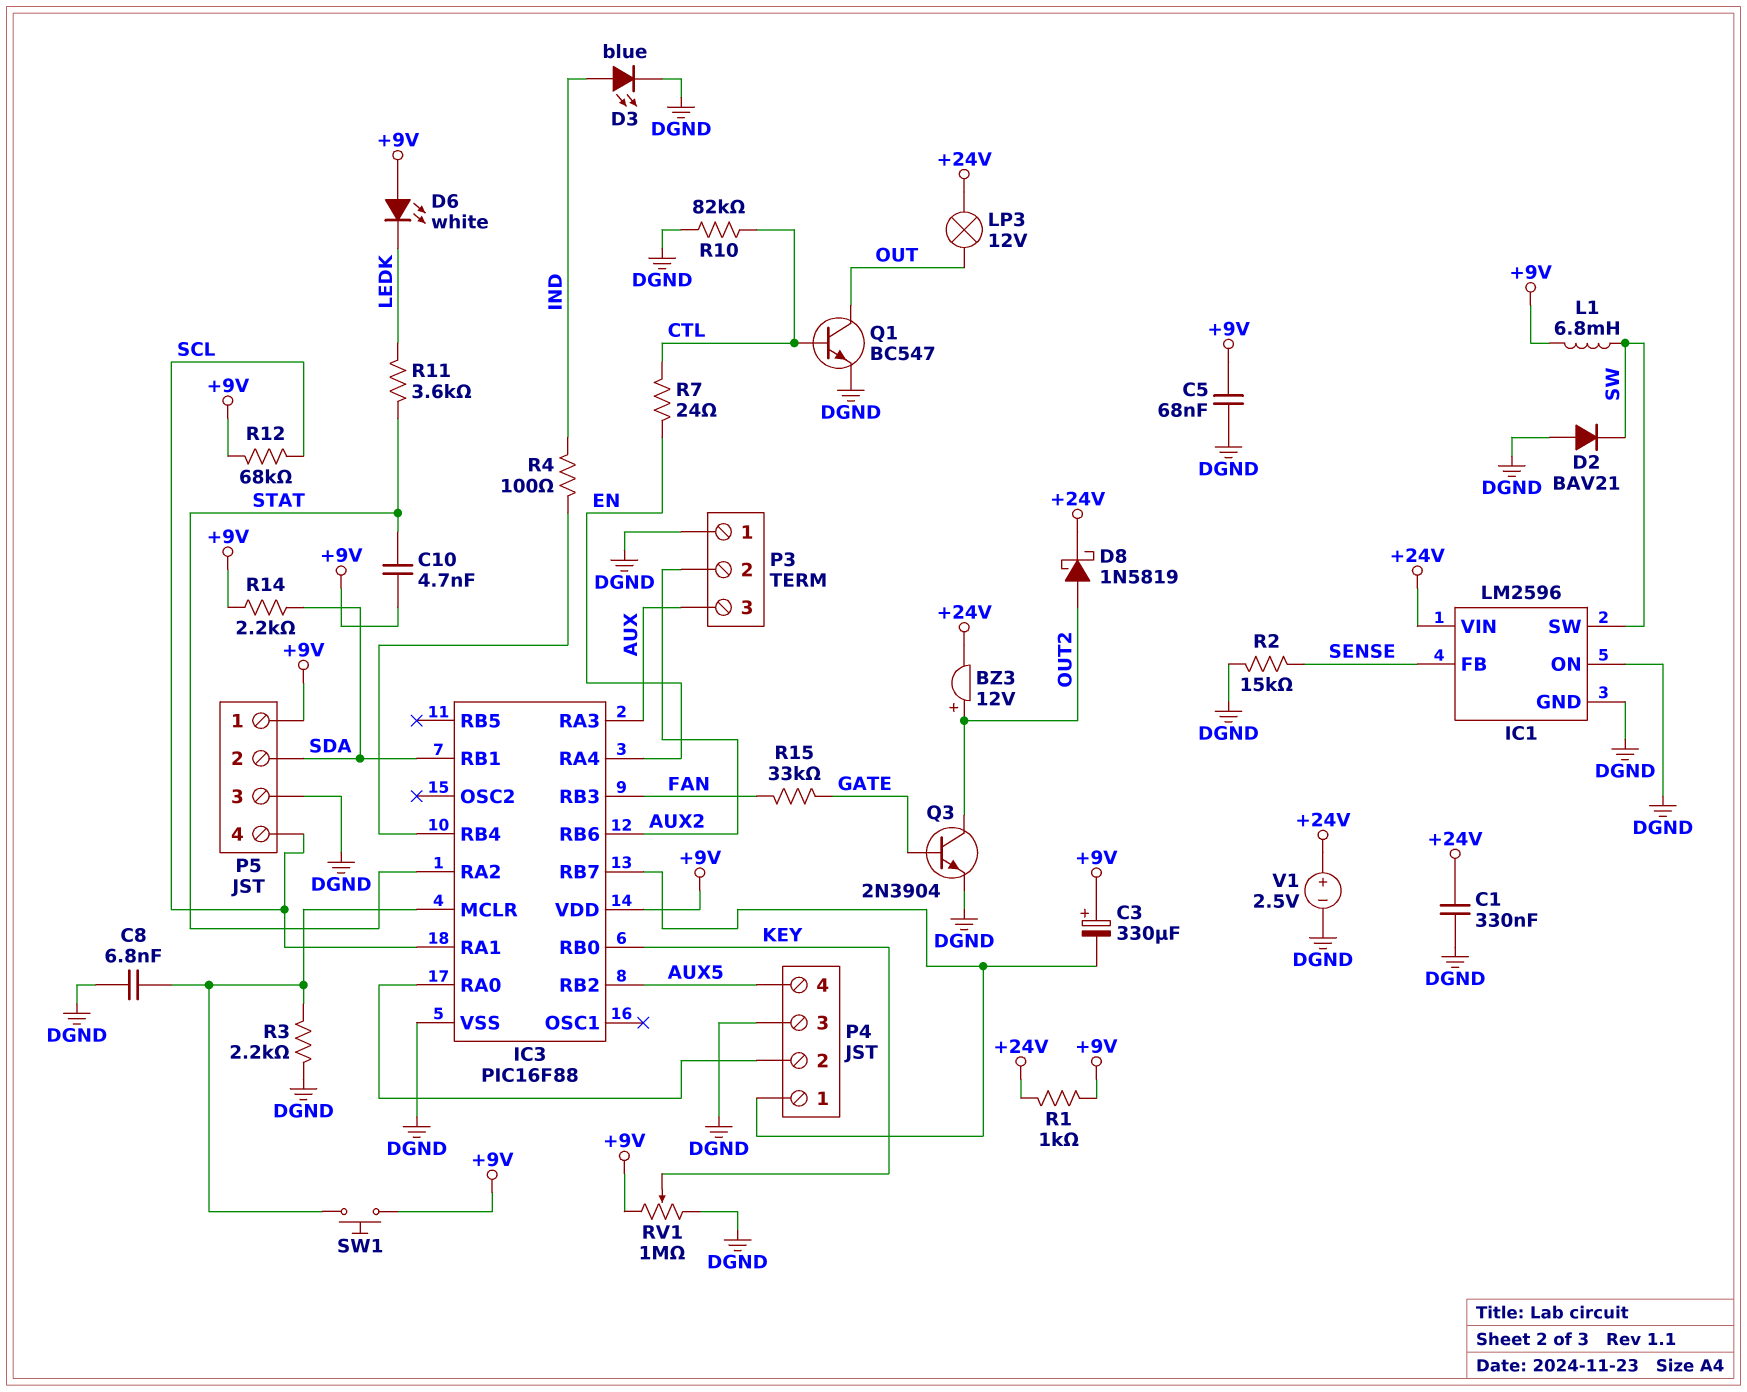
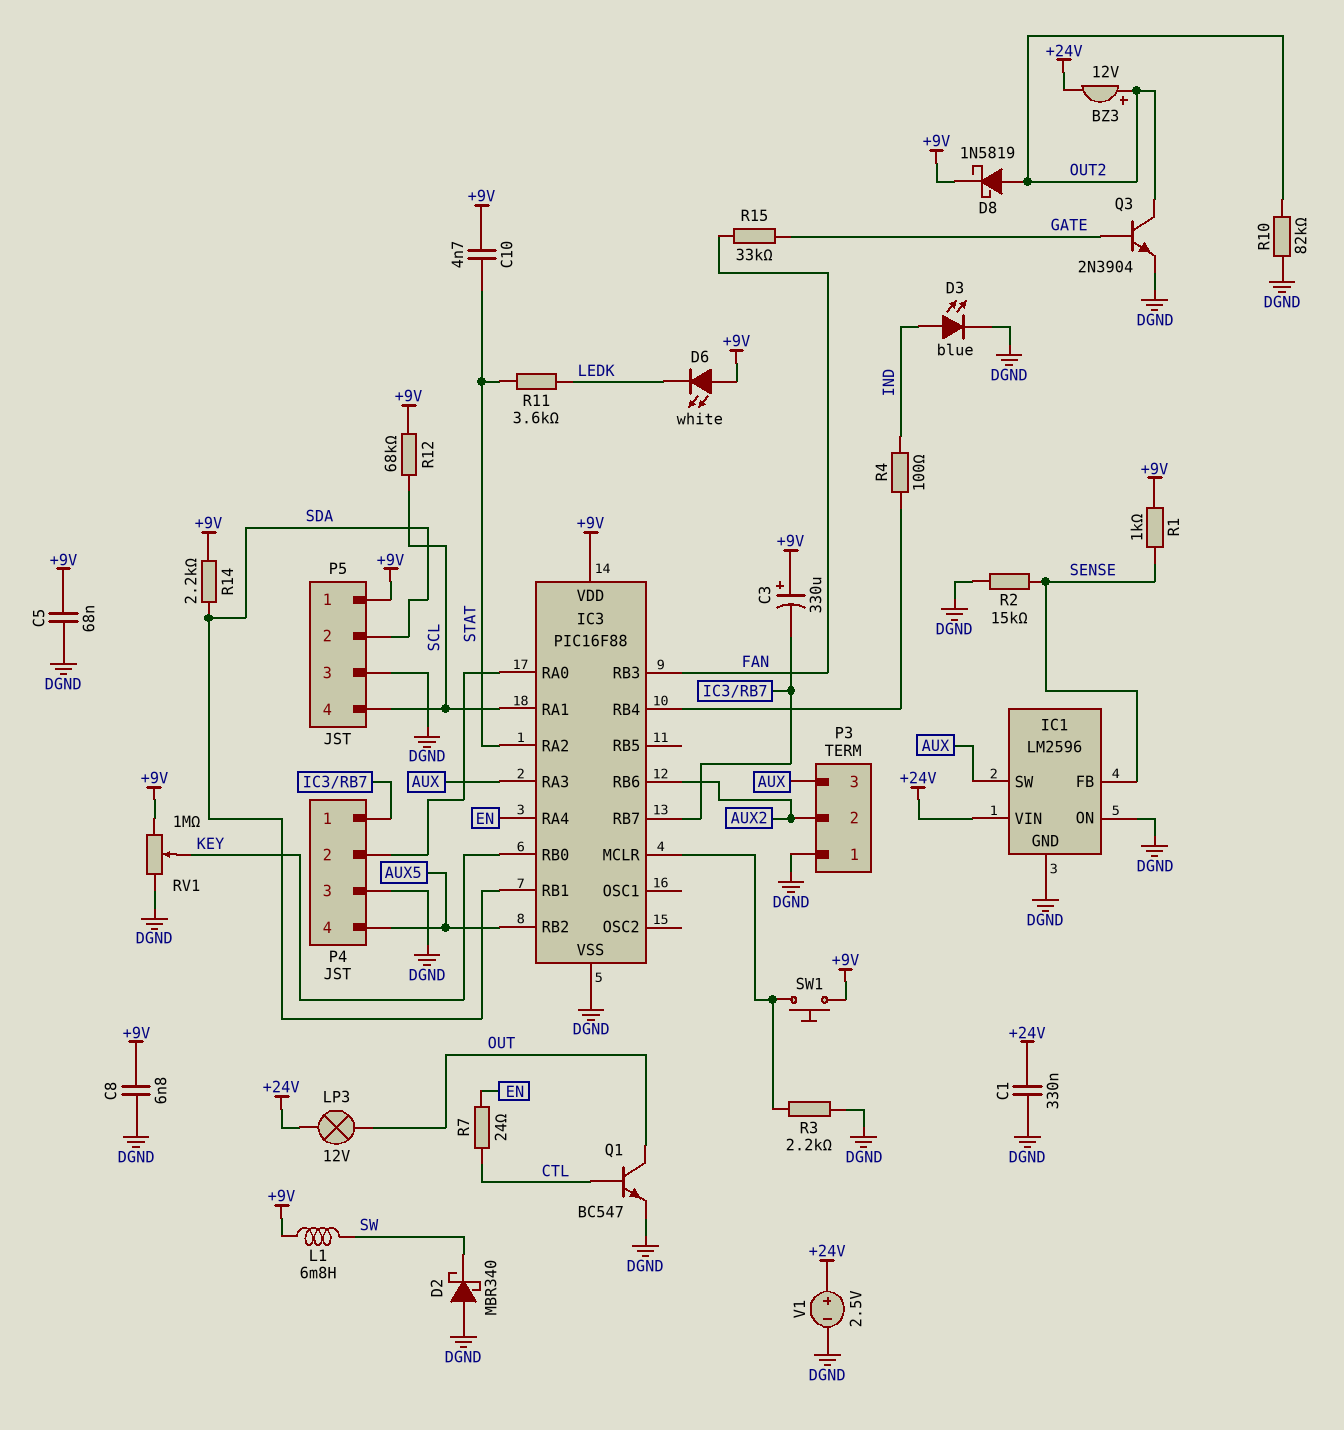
C8: 6.8nF (DGND, IC3/MCLR) -> 6.8nF (+9V, DGND)
D2: diode BAV21 (A DGND, K SW) -> schottky MBR340 (A DGND, K SW)
D8: schottky 1N5819 (A OUT2, K +24V) -> schottky 1N5819 (A OUT2, K +9V)
IC1 pin SW: SW -> AUX
R1: 1k (+9V, +24V) -> 1k (+9V, SENSE)
R10: 82k (CTL, DGND) -> 82k (DGND, OUT2)

